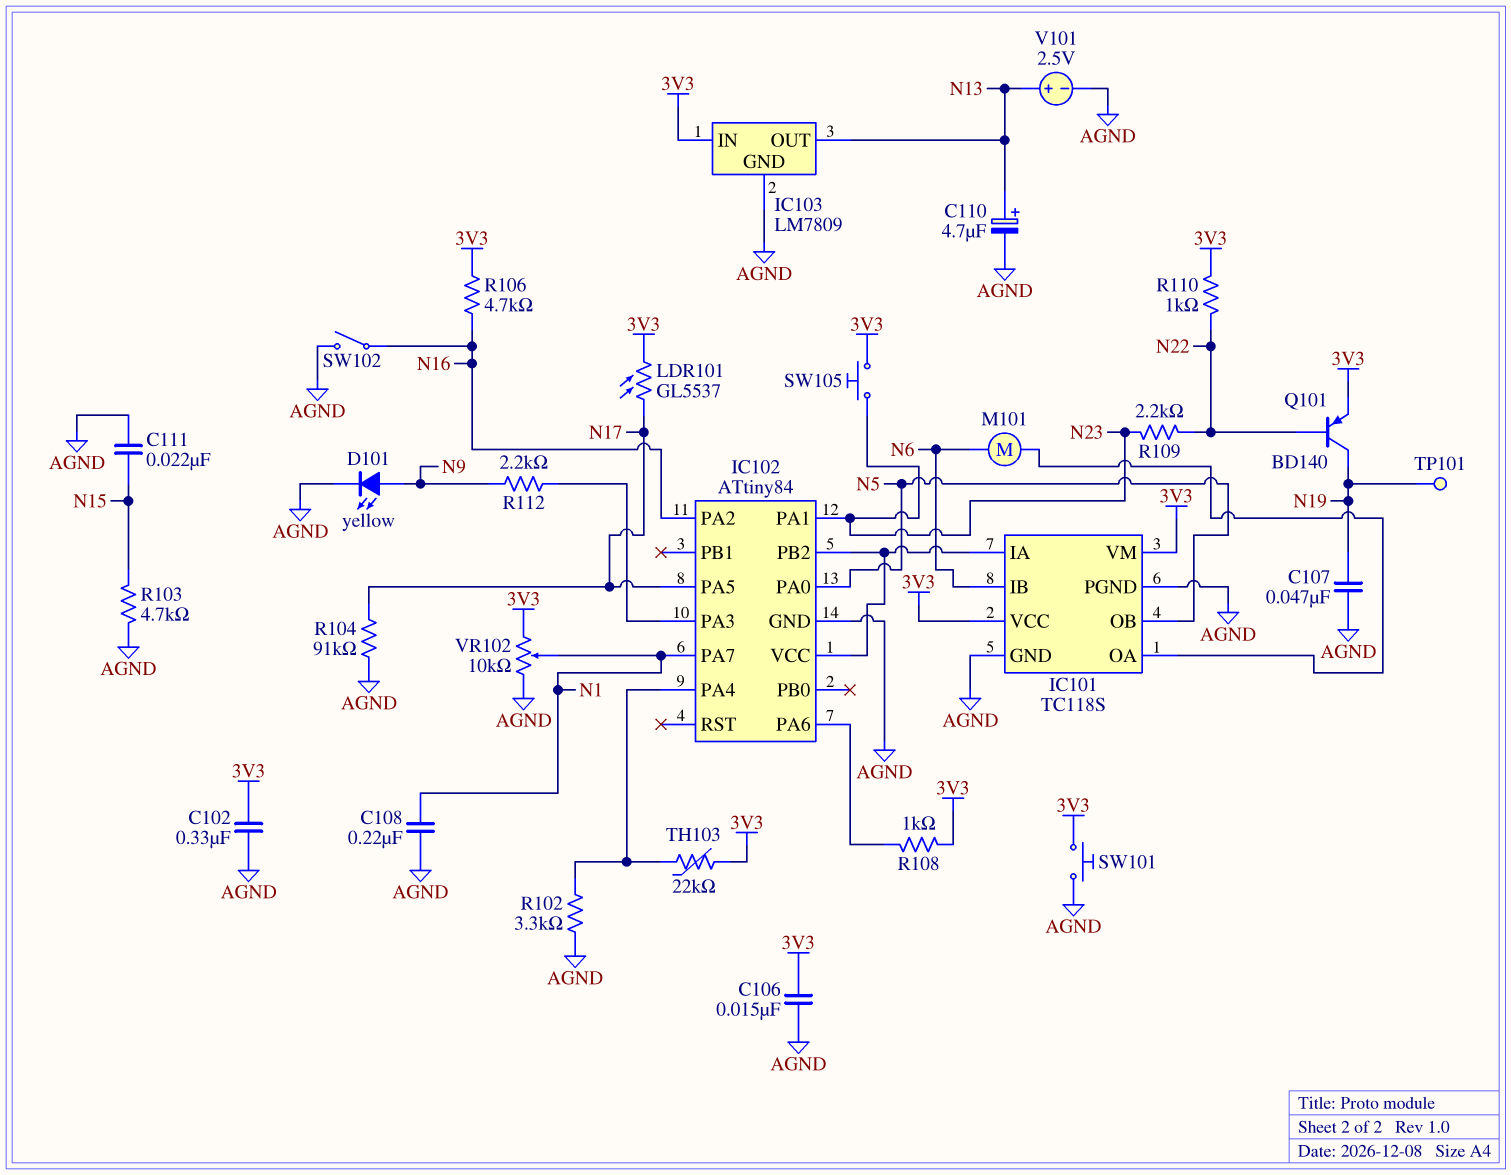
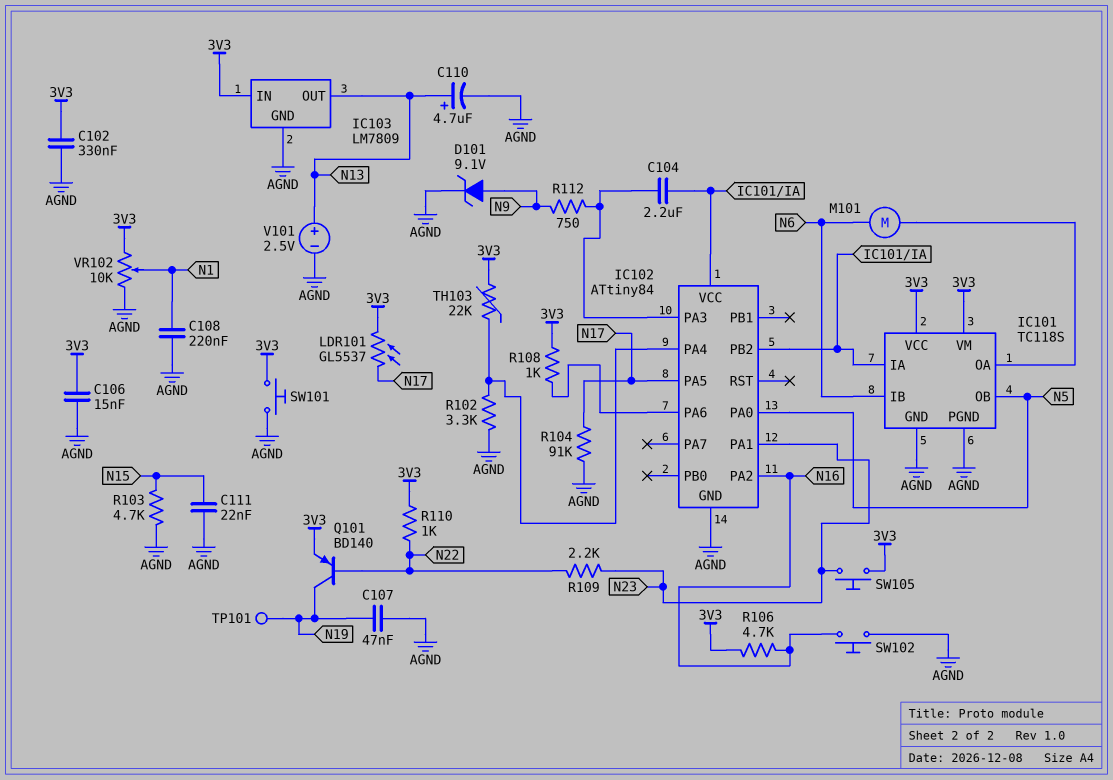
C104: none -> 2.2uF (IC101/IA, IC102/PA3)
D101: LED yellow (A N9, K AGND) -> zener 9.1V (A N9, K AGND)
IC102 pin PA7: N1 -> none
R112: 2.2k (IC102/PA3, N9) -> 750 (IC102/PA3, N9)
SW102: switch (AGND, N16) -> button (AGND, N16)

